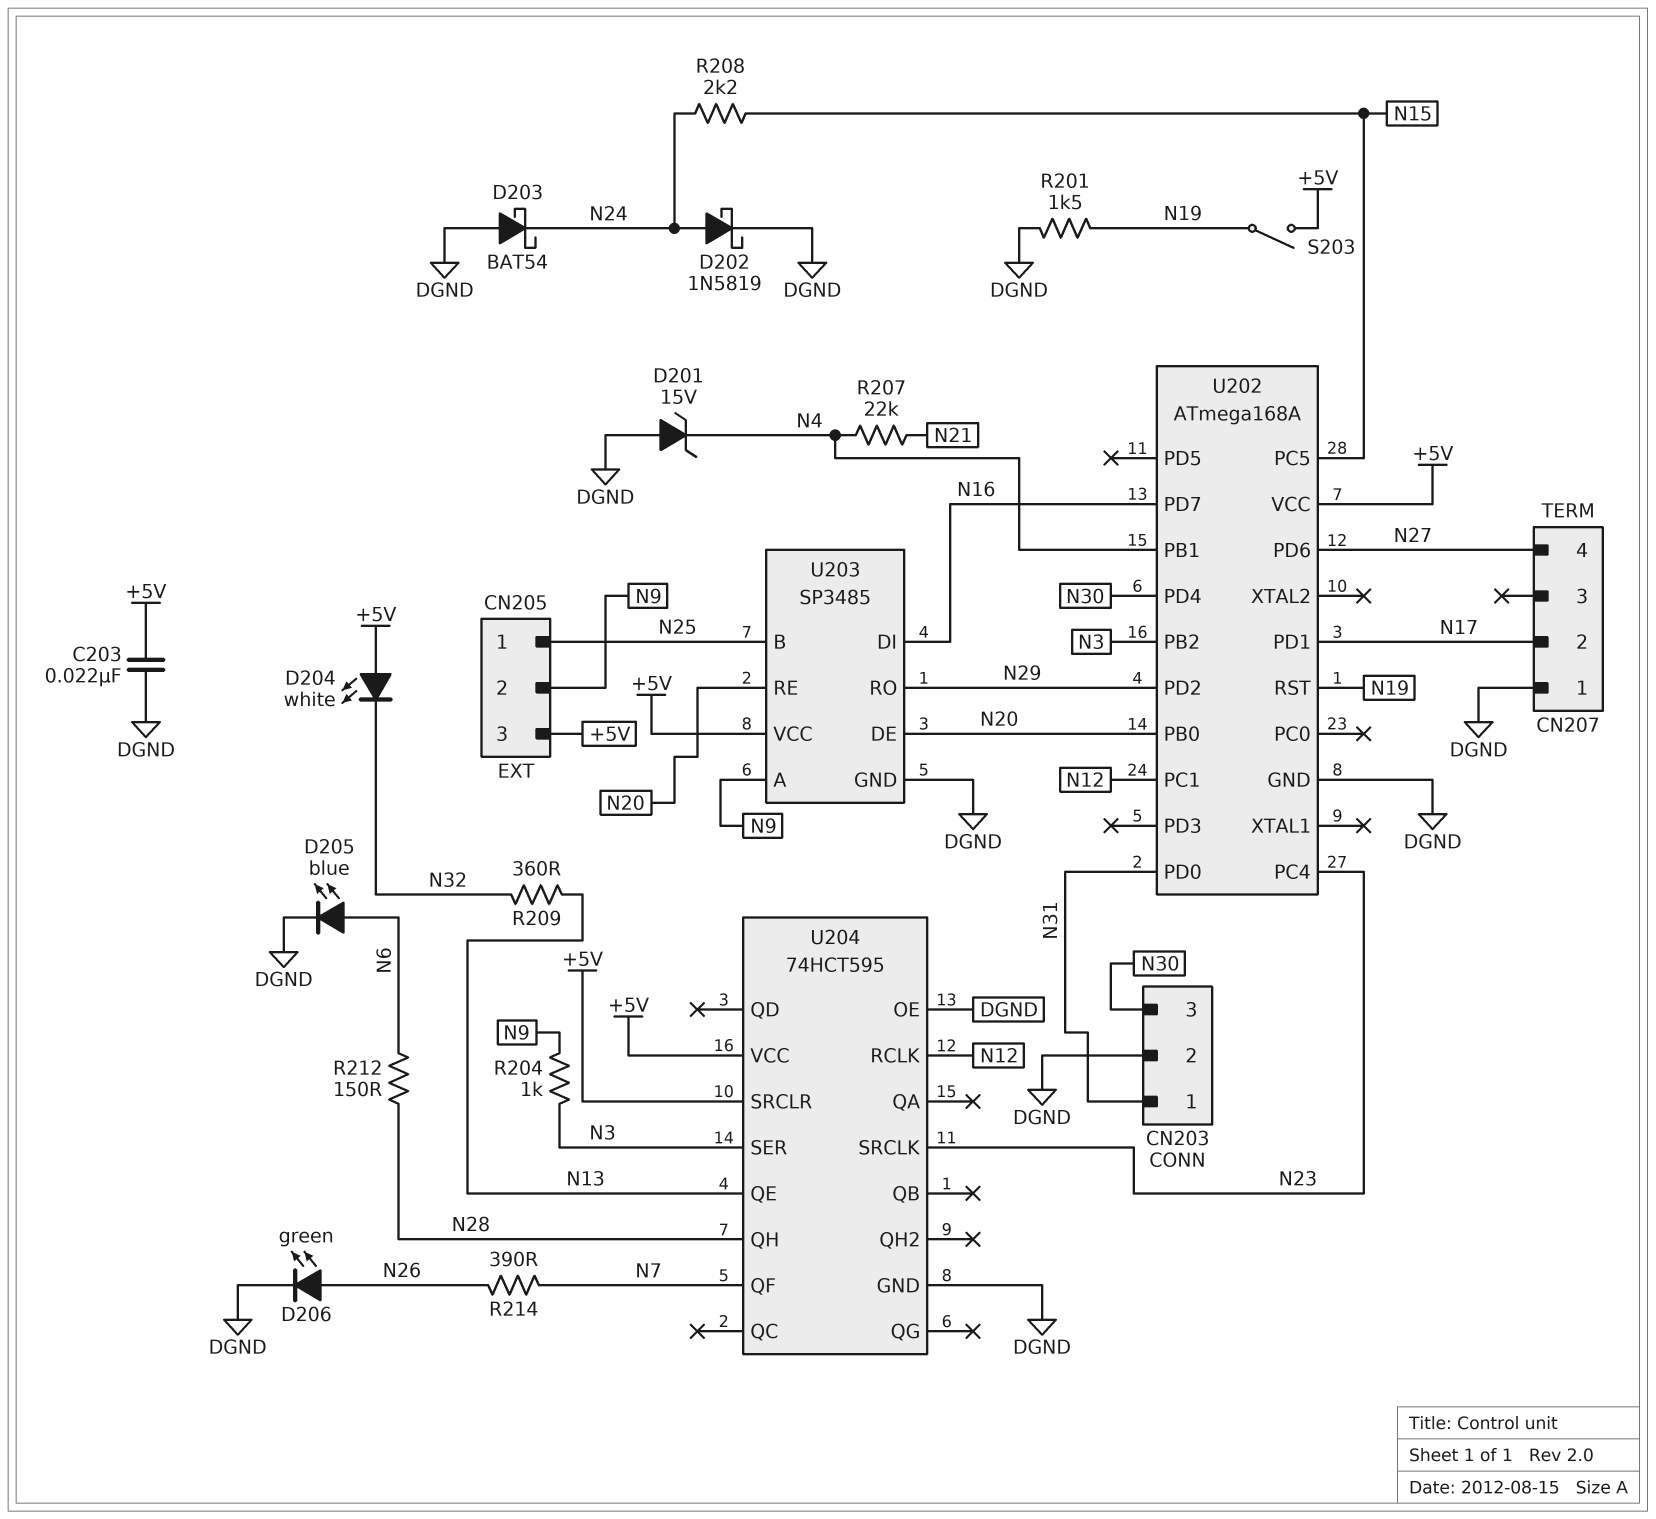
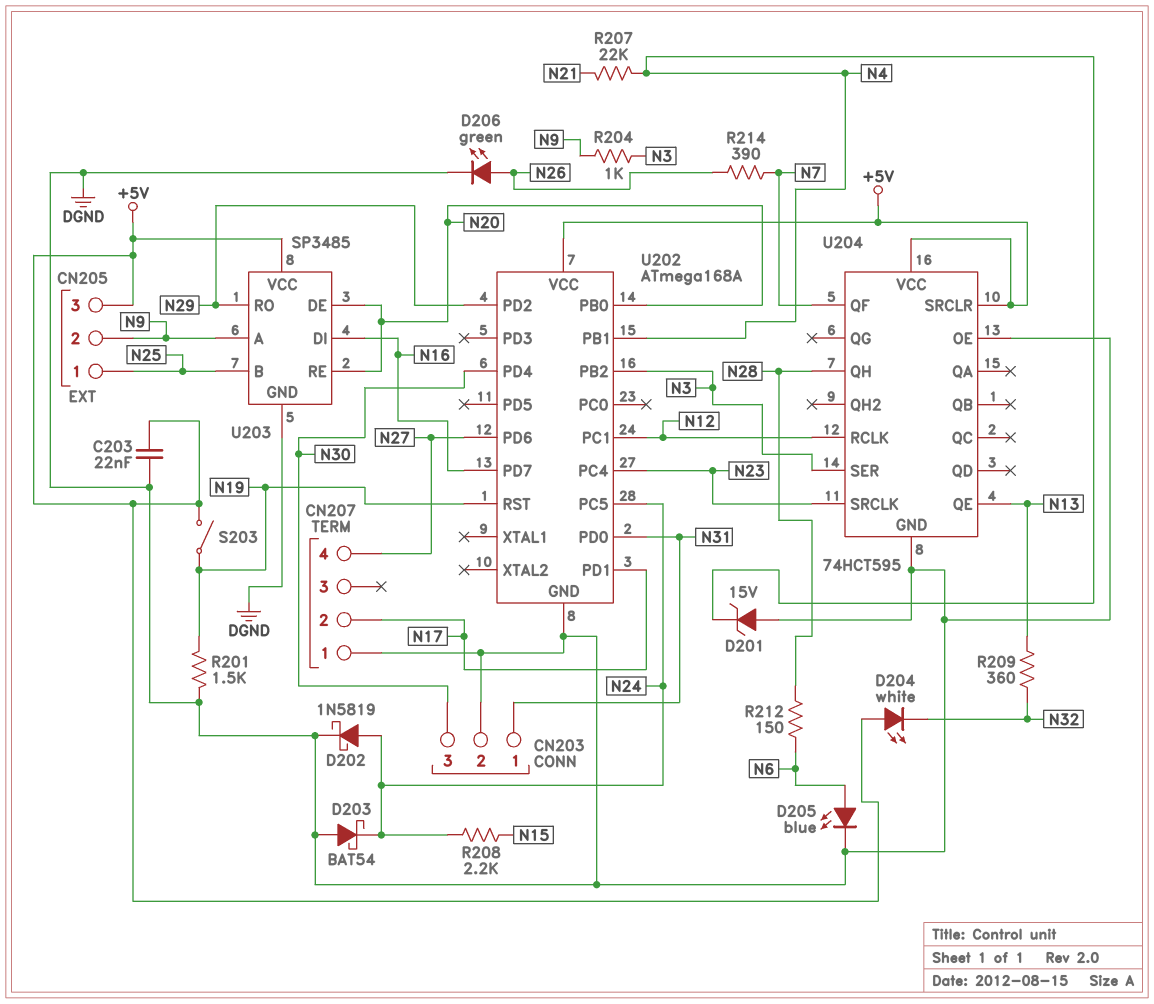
U202 pin PC5: N15 -> N24

